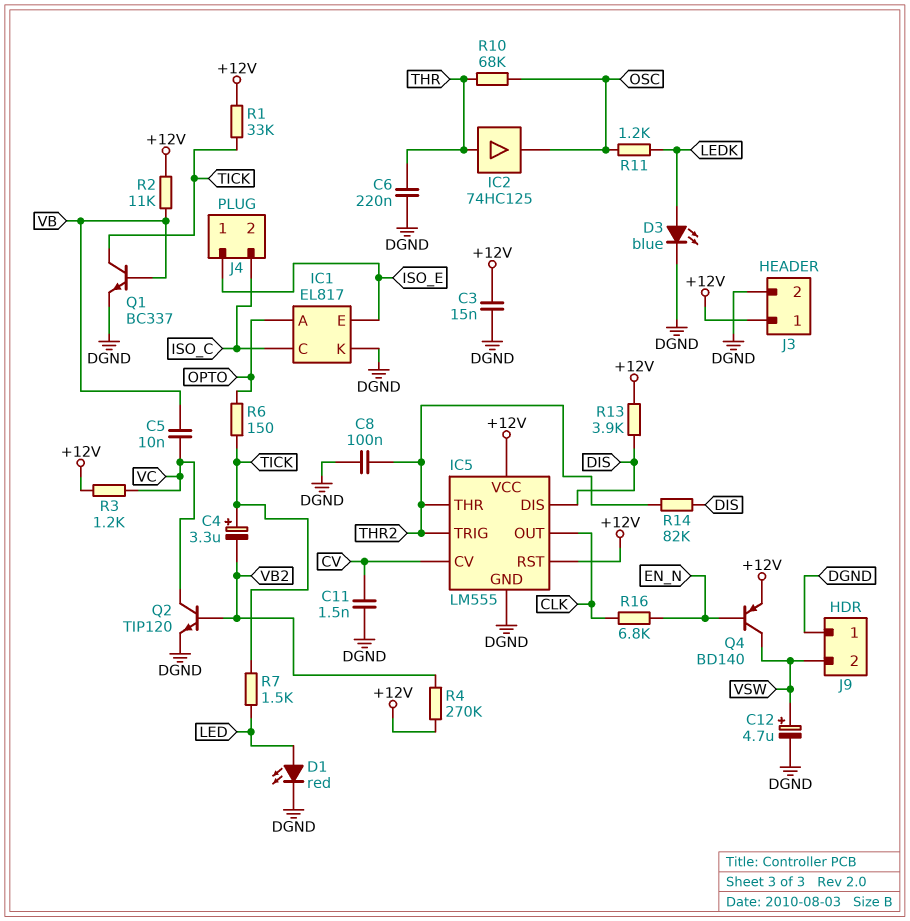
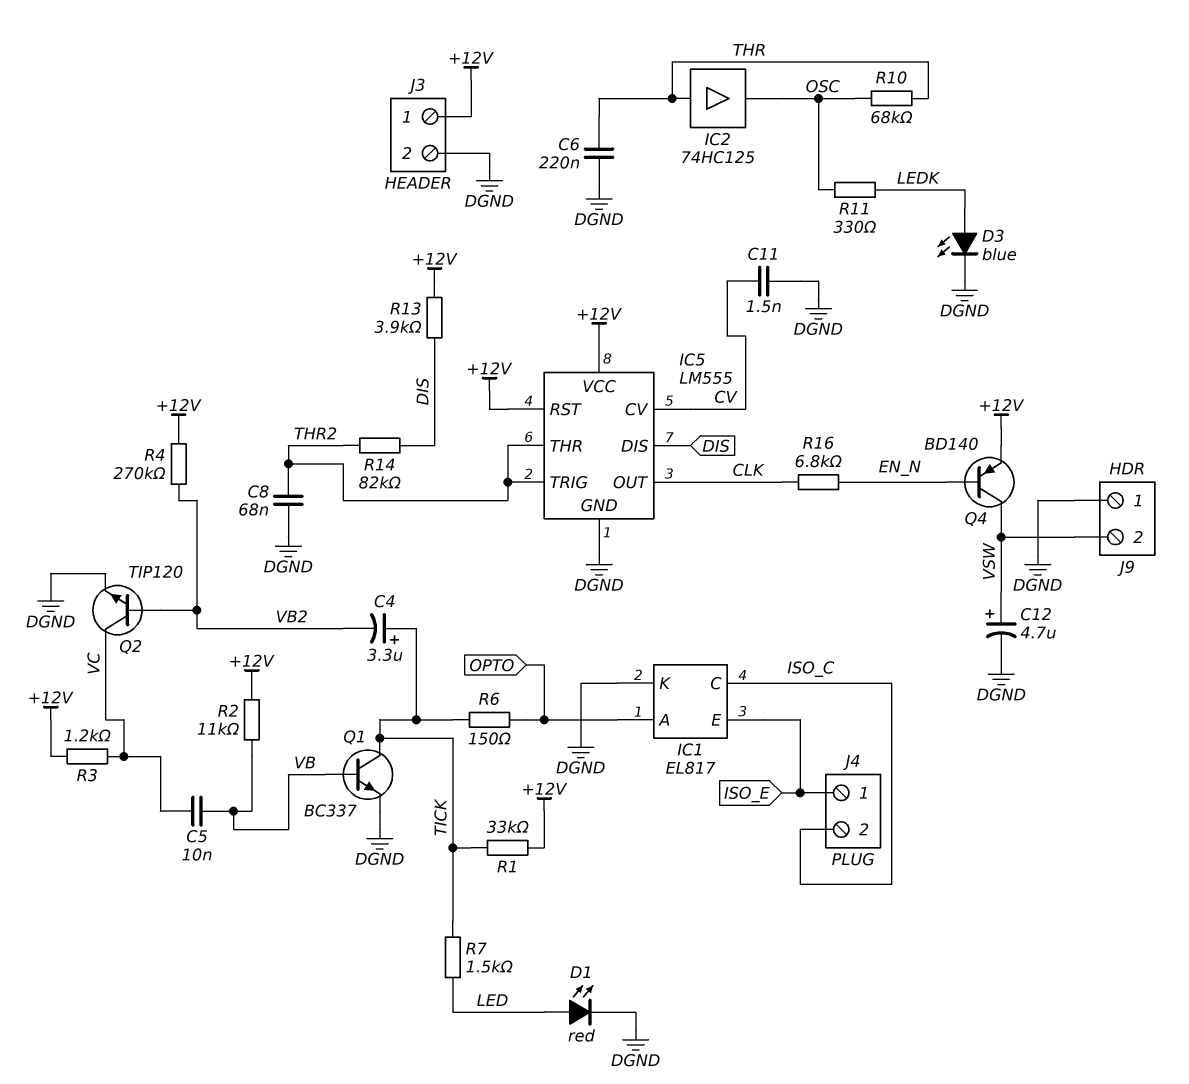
C3: 15nF (+12V, DGND) -> none
C8: 100nF (DGND, THR2) -> 68nF (DGND, THR2)
R11: 1.2k (LEDK, OSC) -> 330 (LEDK, OSC)

